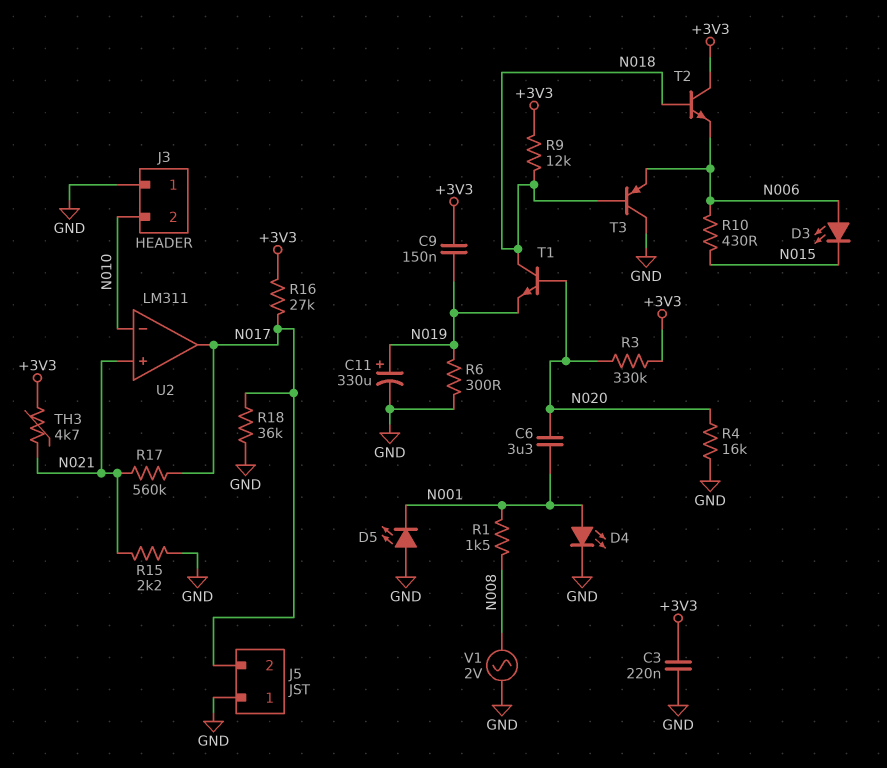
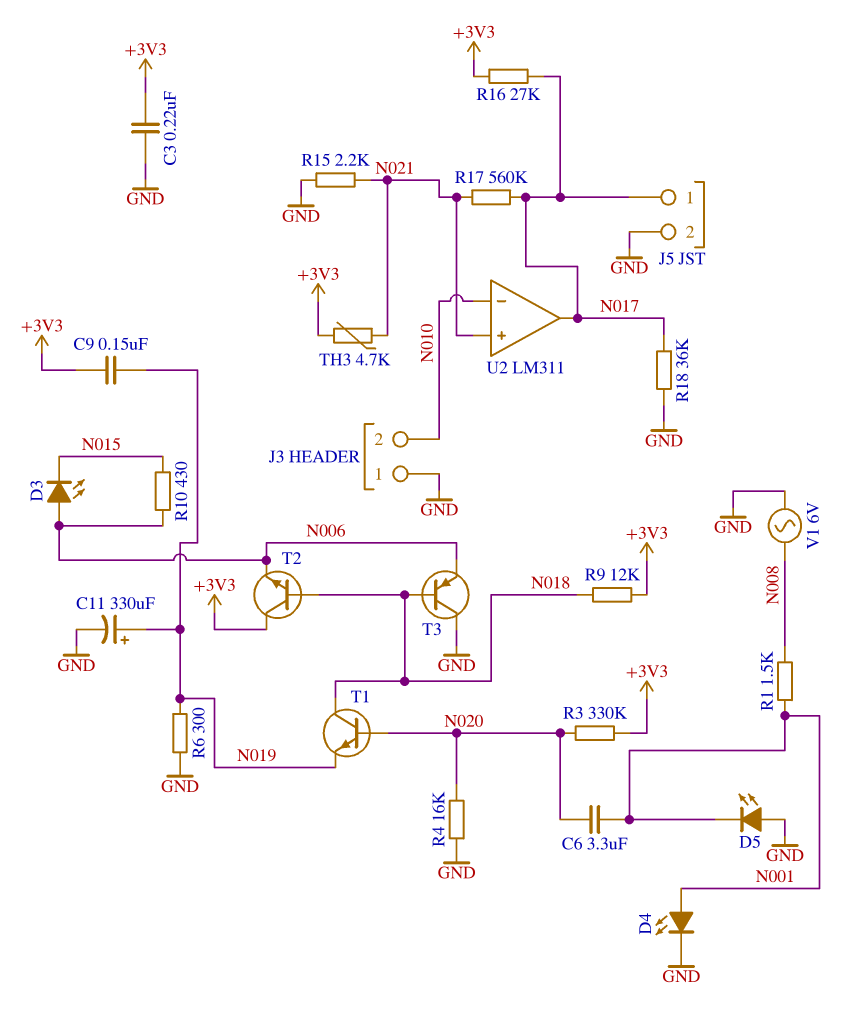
J5 pin 1: GND -> N017
J5 pin 2: N017 -> GND
V1: AC 2V (GND, N008) -> AC 6V (GND, N008)

